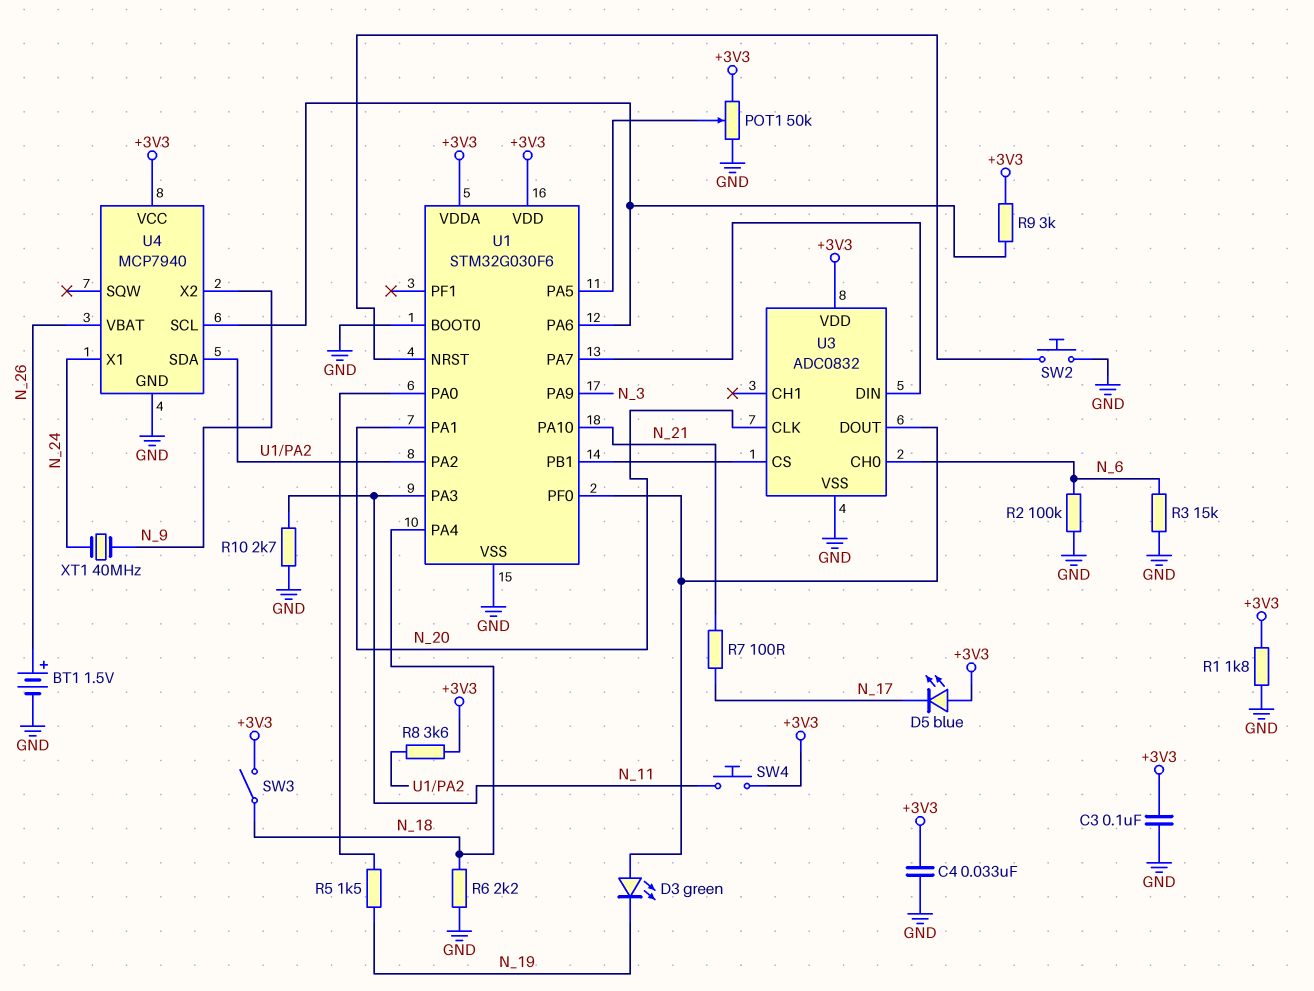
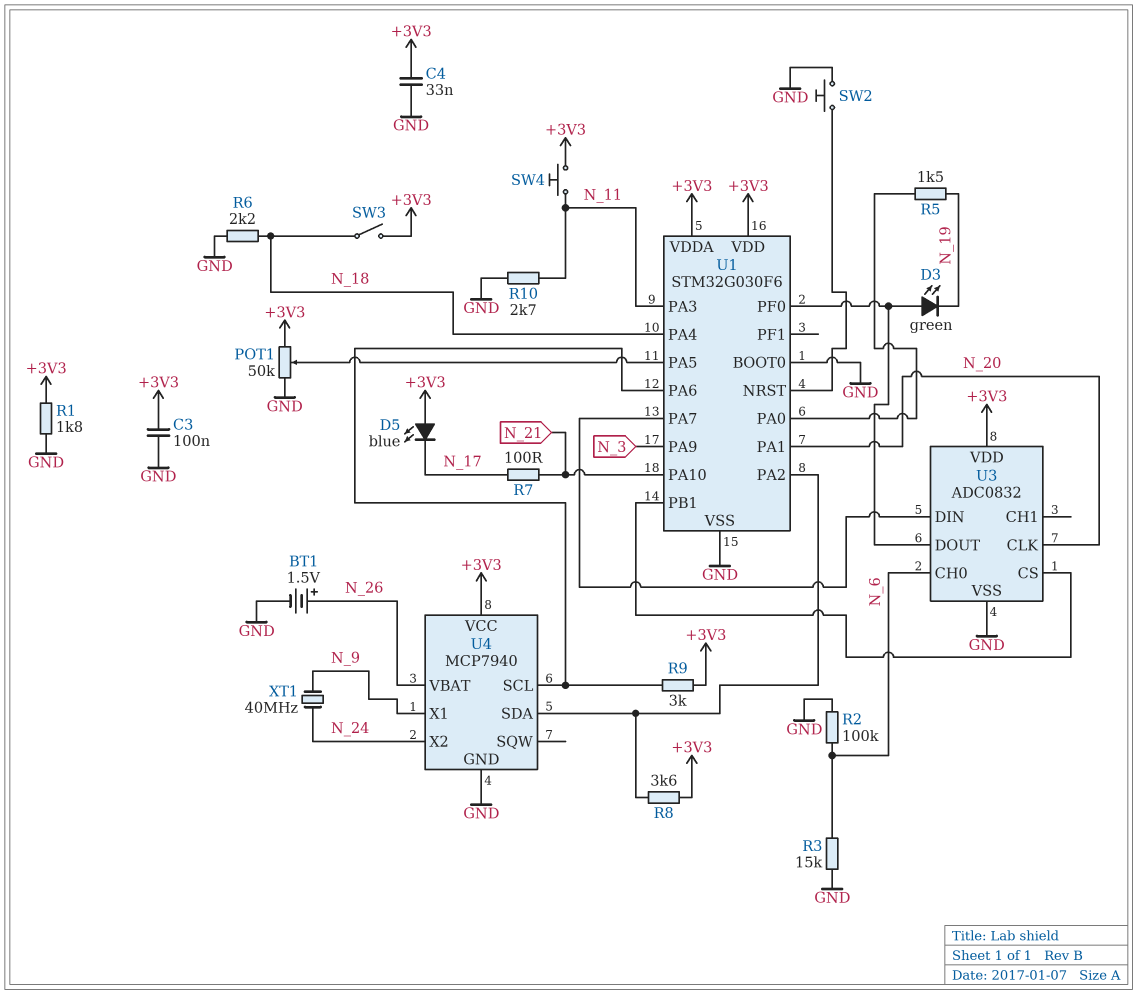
U4 pin X1: N_24 -> N_9
U4 pin X2: N_9 -> N_24

